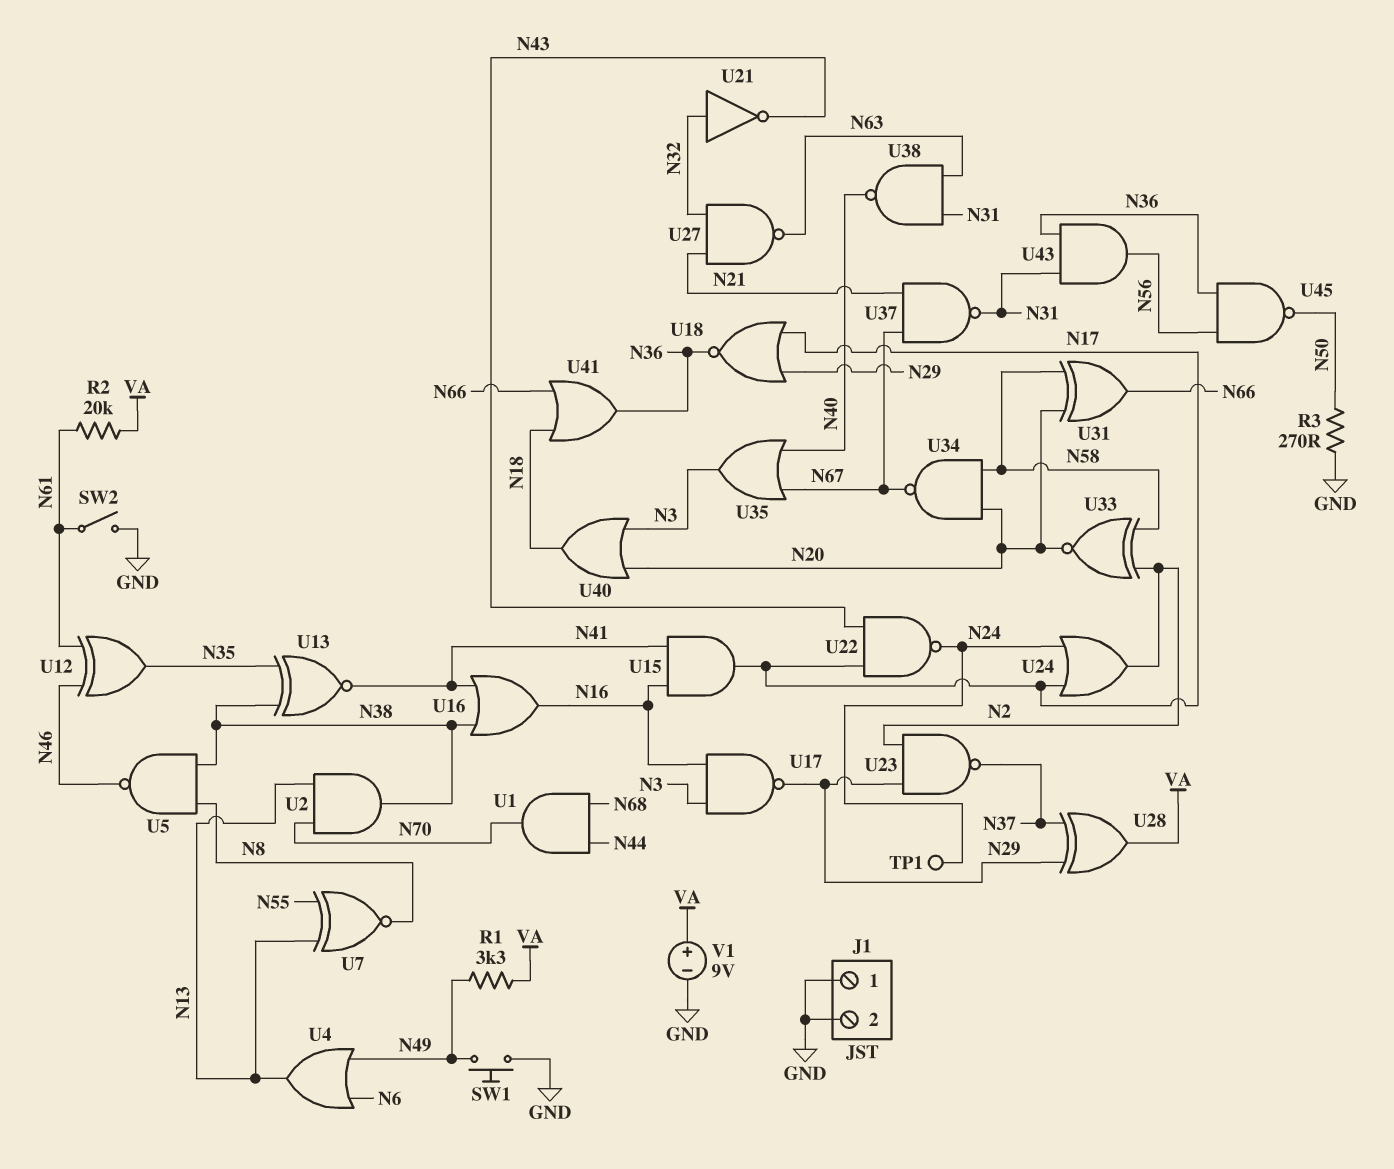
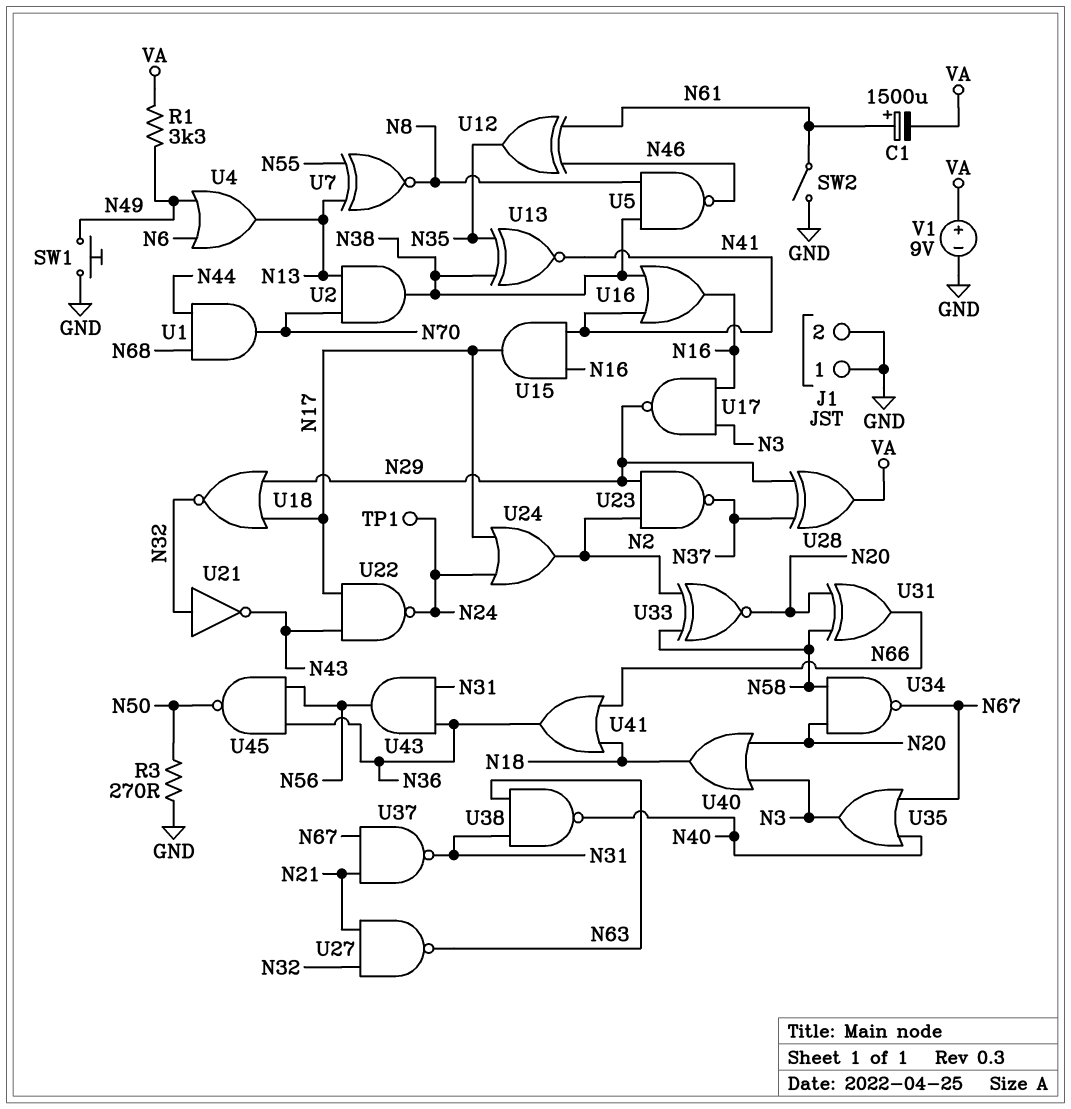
C1: none -> 1500uF (plus N61, minus VA)
R2: 20k (N61, VA) -> none
U18: NOR (in N17, in N29, out N36) -> NOR (in N17, in N29, out N32)

